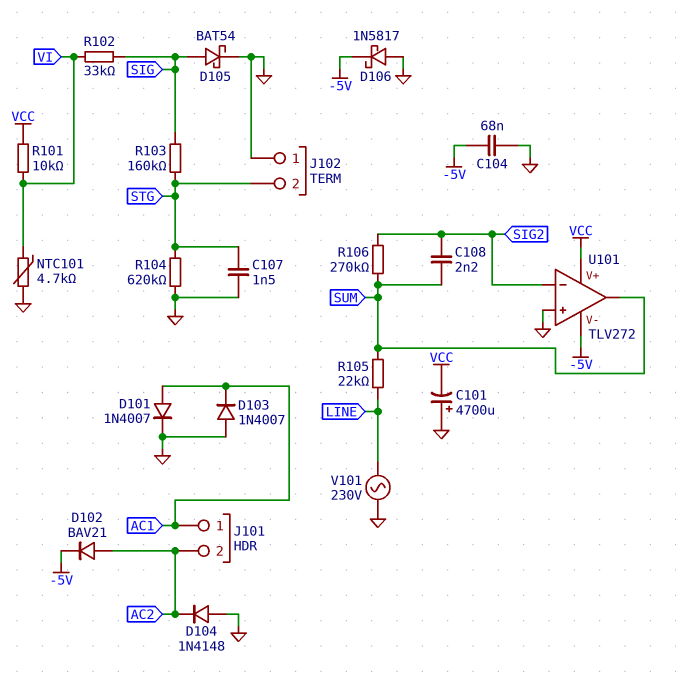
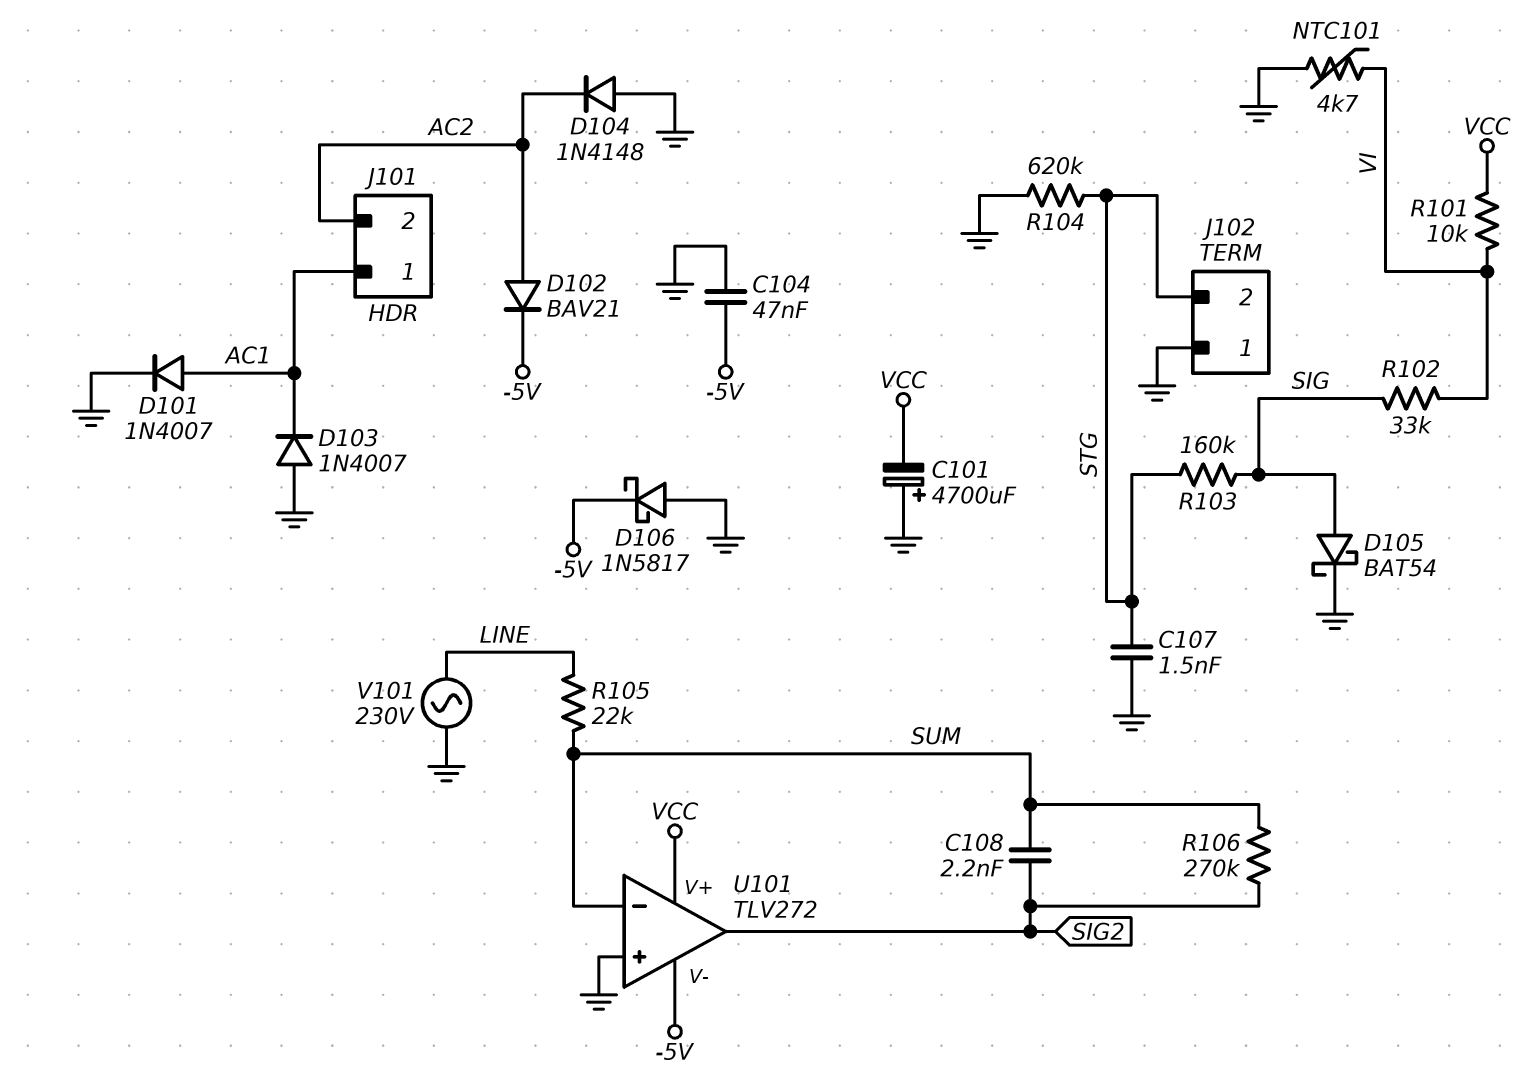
C104: 68nF (-5V, GND) -> 47nF (-5V, GND)
U101 pin in-: SIG2 -> SUM
U101 pin out: SUM -> SIG2

